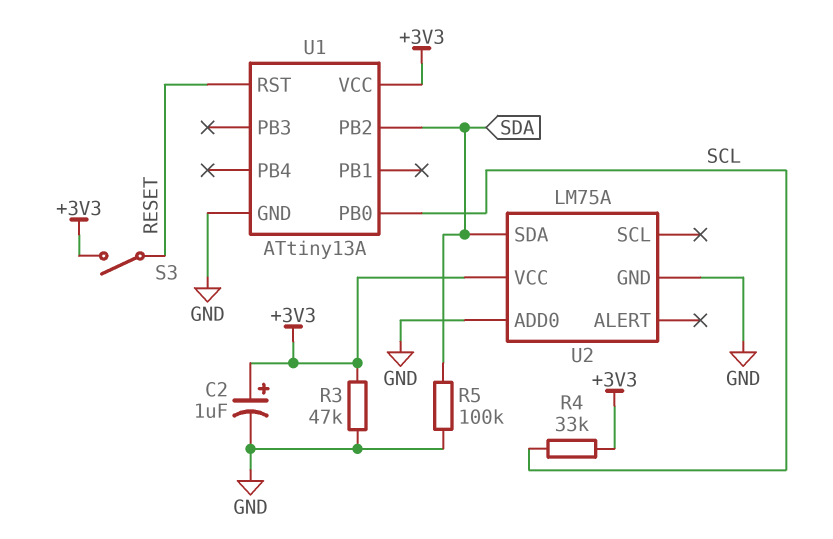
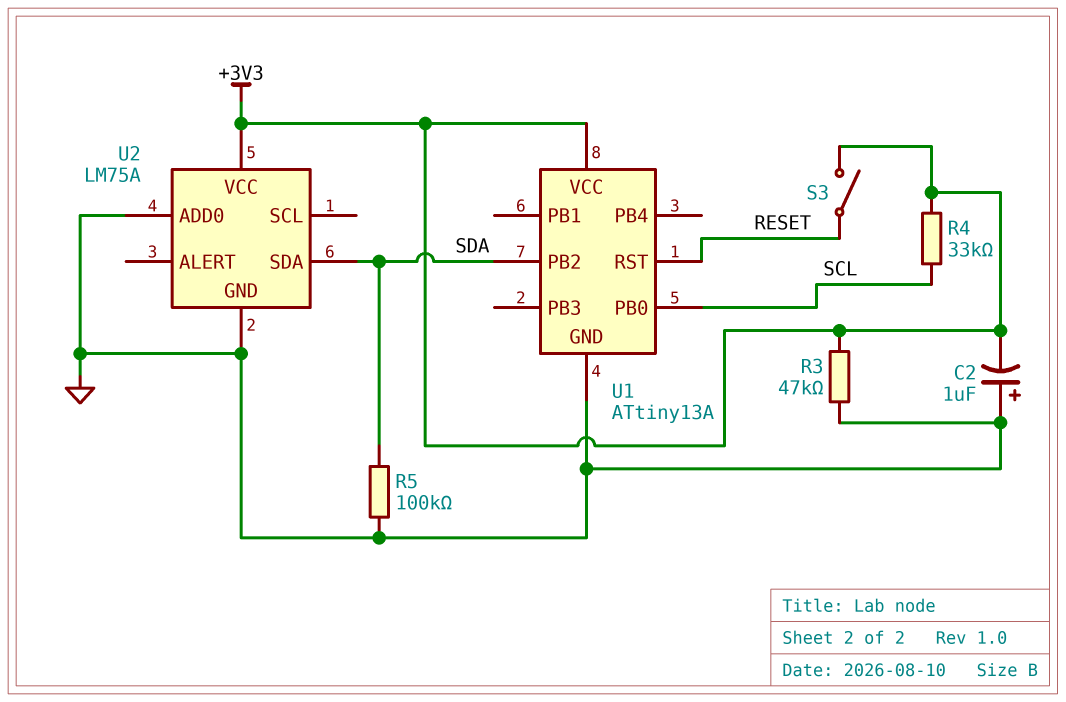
C2: 1uF (plus +3V3, minus GND) -> 1uF (plus GND, minus +3V3)

